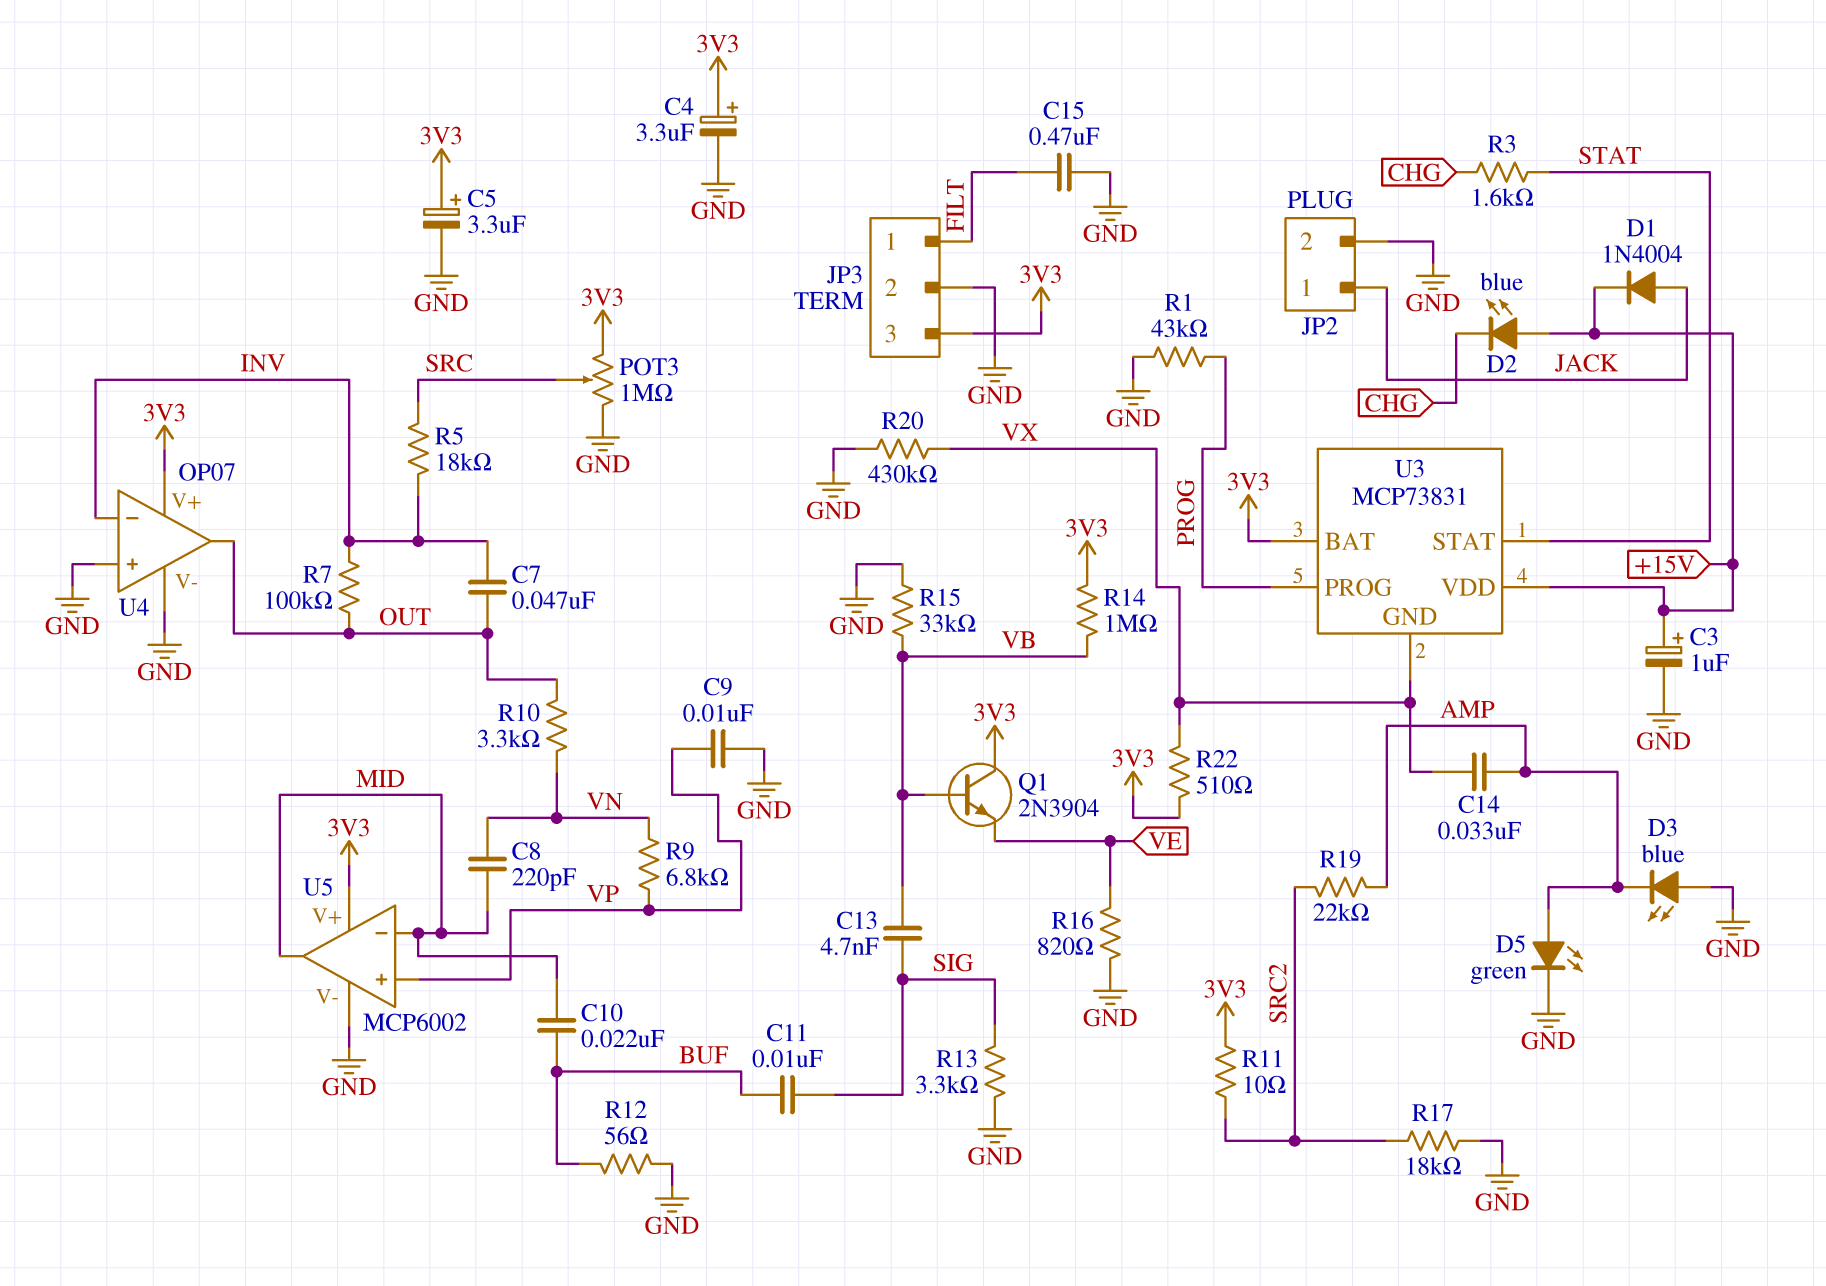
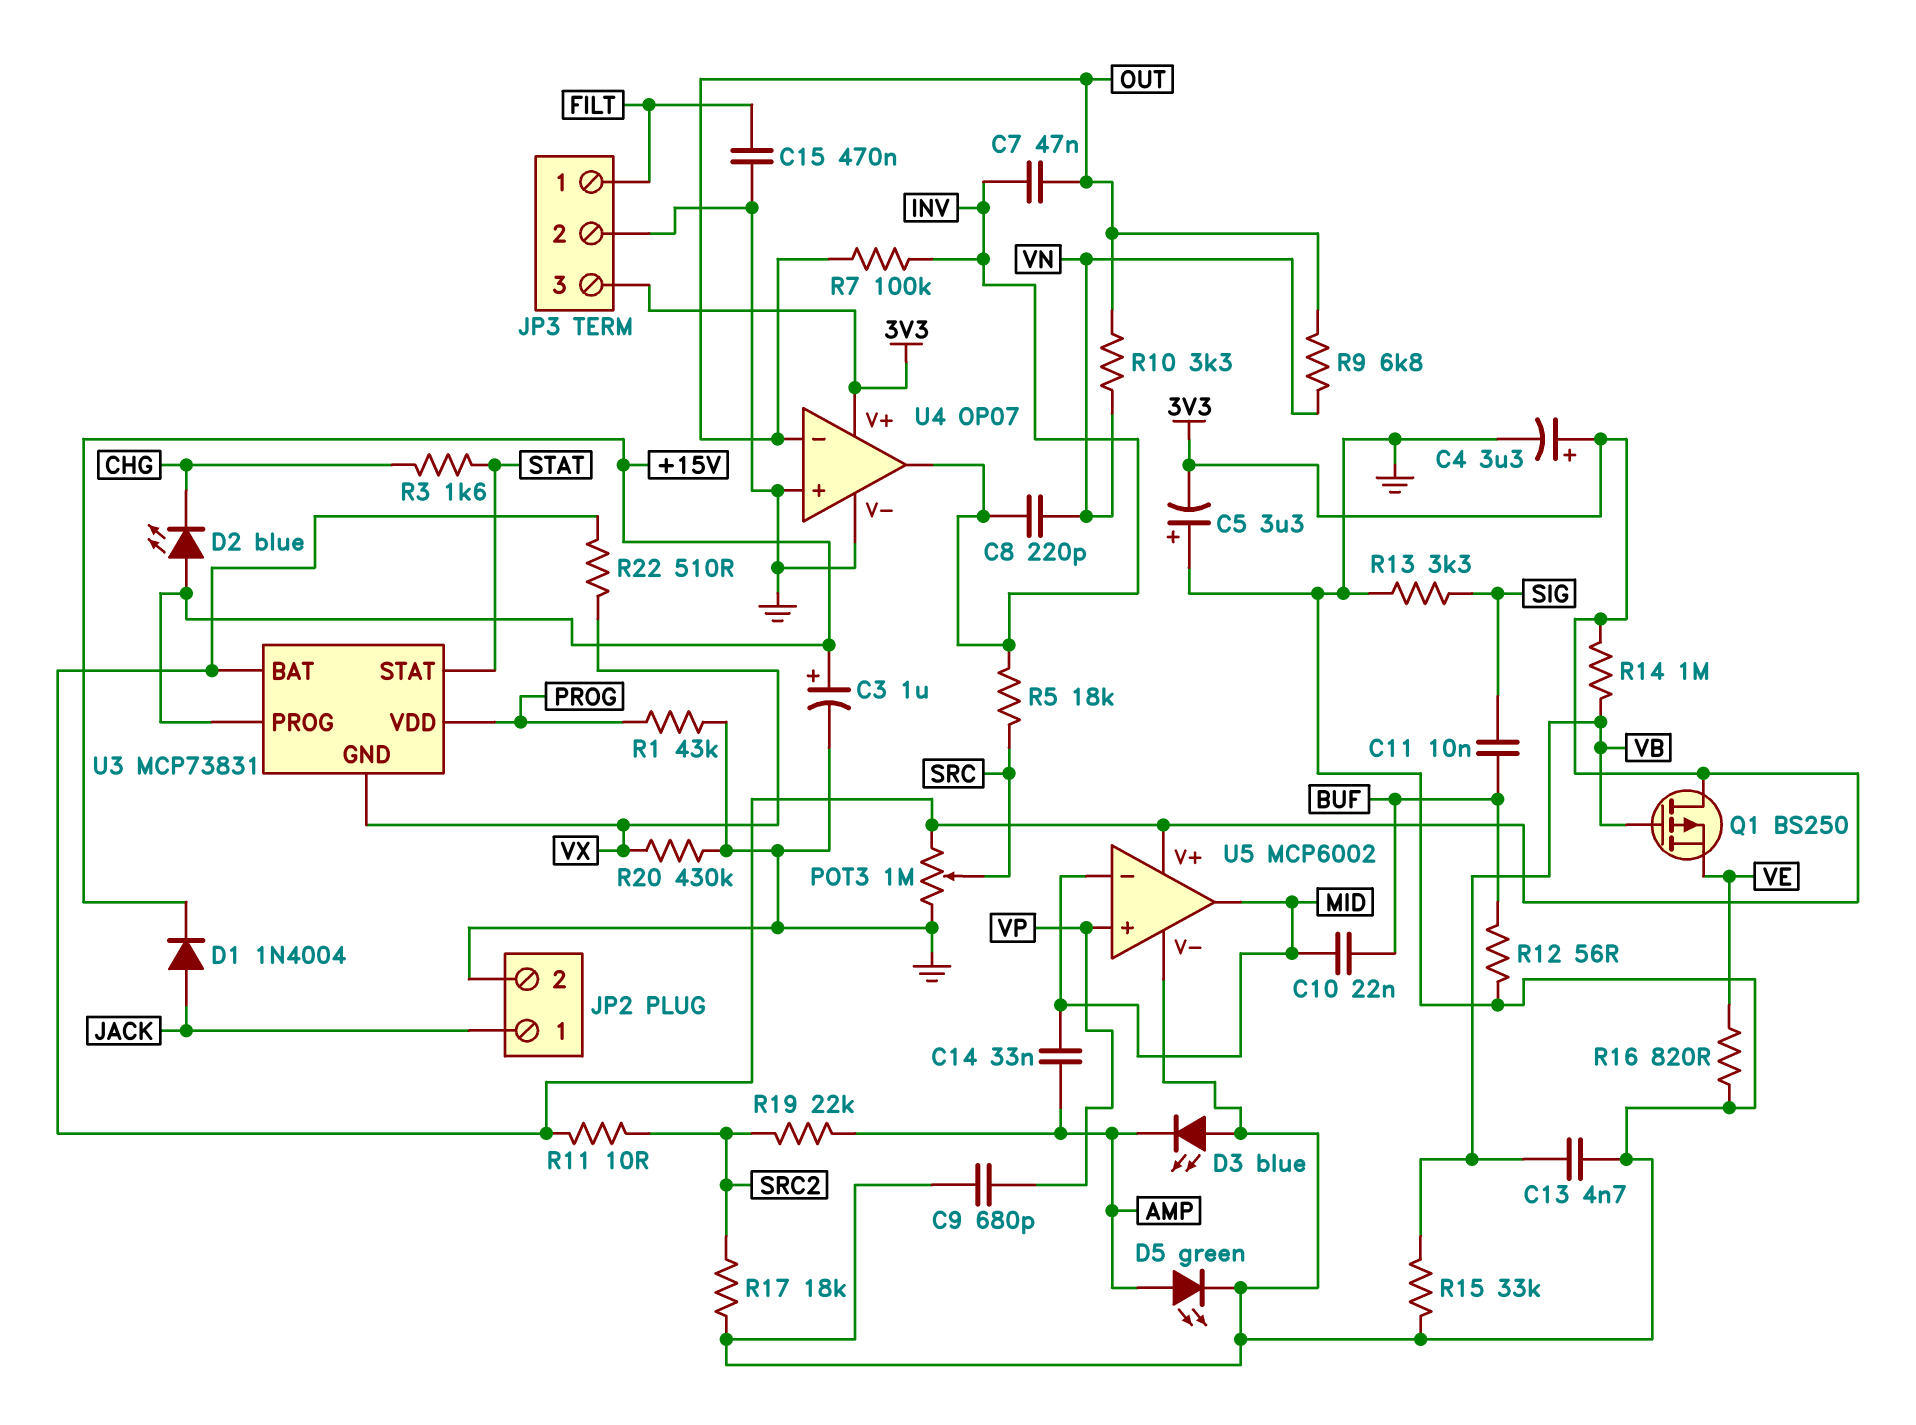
C5: 3.3uF (plus 3V3, minus GND) -> 3.3uF (plus GND, minus 3V3)
C8: 220pF (MID, VN) -> 220pF (INV, VN)
C9: 10nF (GND, VP) -> 680pF (GND, VP)
C13: 4.7nF (SIG, VB) -> 4.7nF (GND, VB)
C14: 33nF (AMP, VX) -> 33nF (AMP, MID)
Q1: NPN 2N3904 (B VB, C 3V3, E VE) -> PMOS BS250 (G VB, D 3V3, S VE)
R9: 6.8k (VN, VP) -> 6.8k (OUT, VN)
U3 pin PROG: PROG -> +15V
U3 pin VDD: +15V -> PROG
U4 pin in-: INV -> OUT
U4 pin out: OUT -> INV

